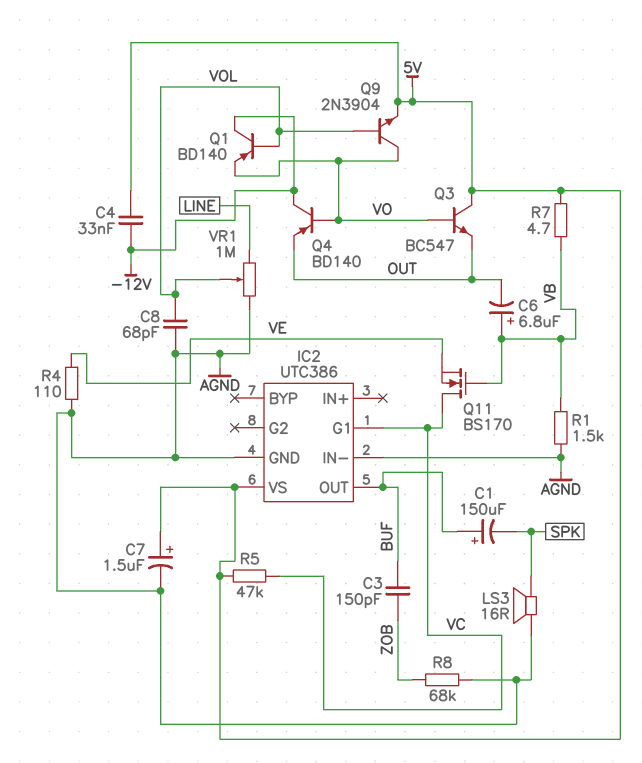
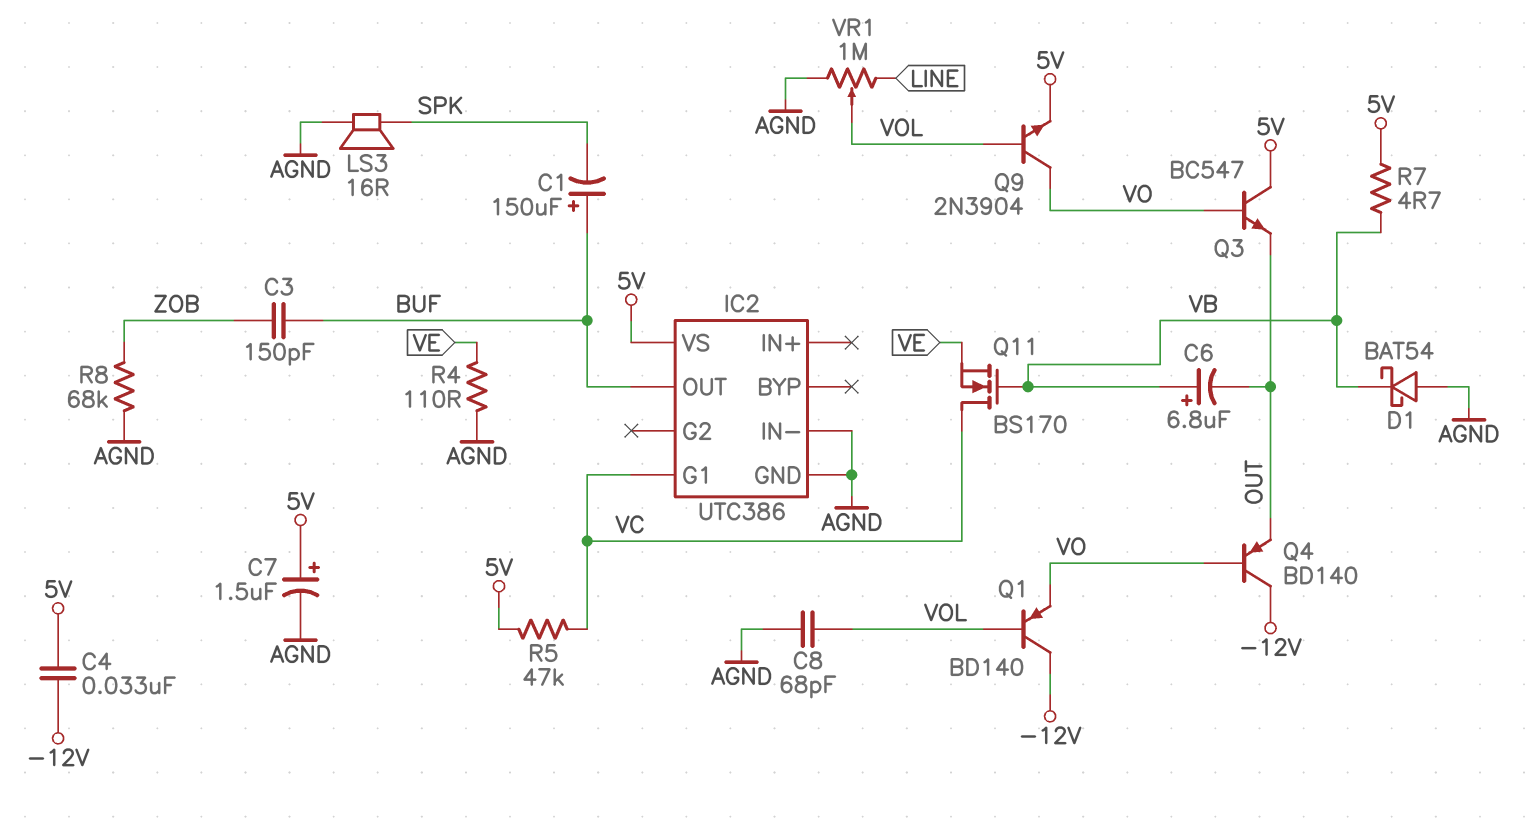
D1: none -> schottky BAT54 (A AGND, K VB)
R1: 1.5k (AGND, VB) -> none

